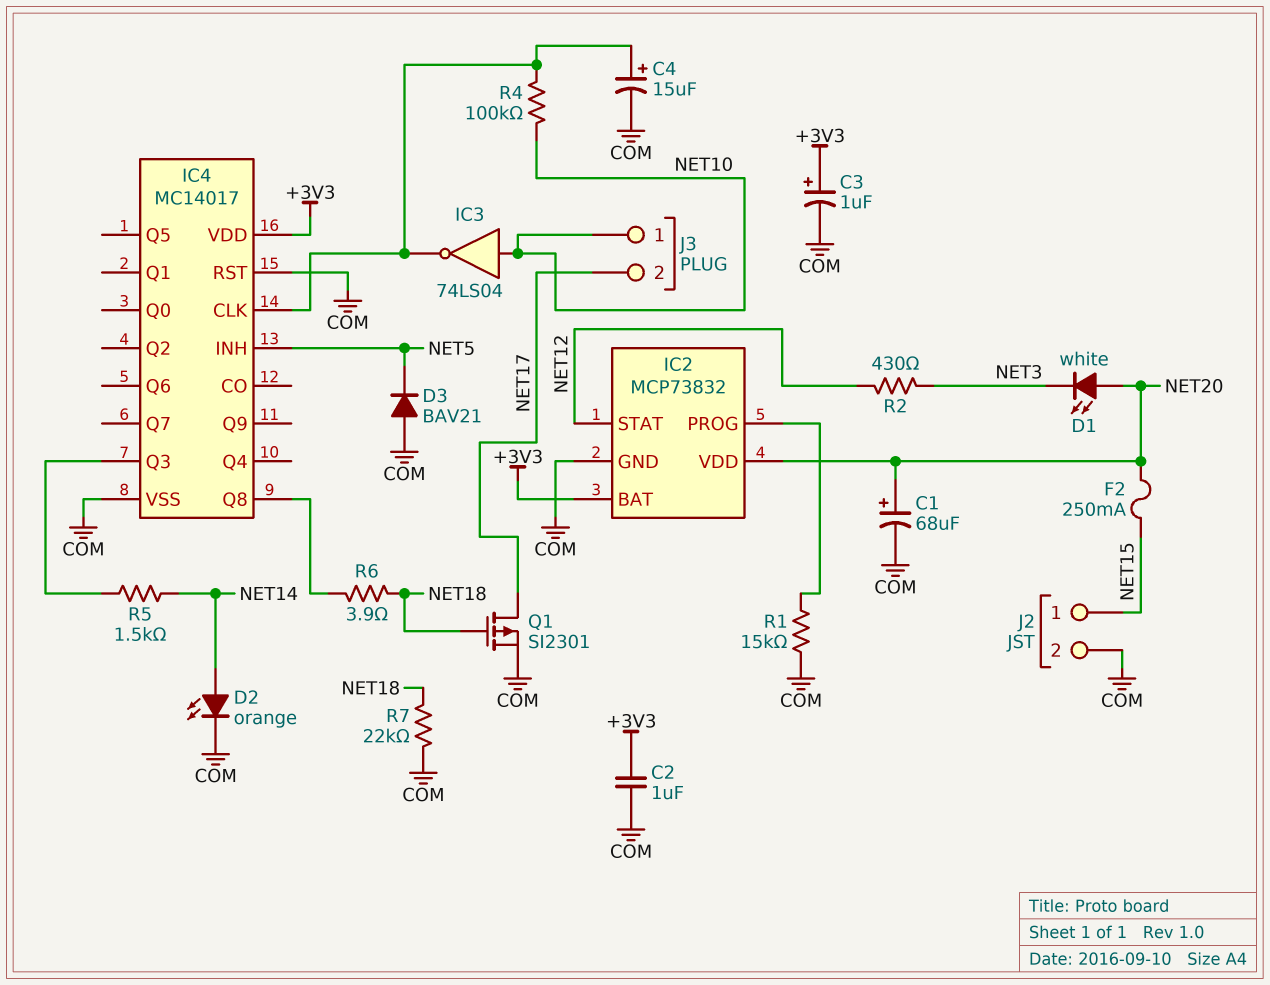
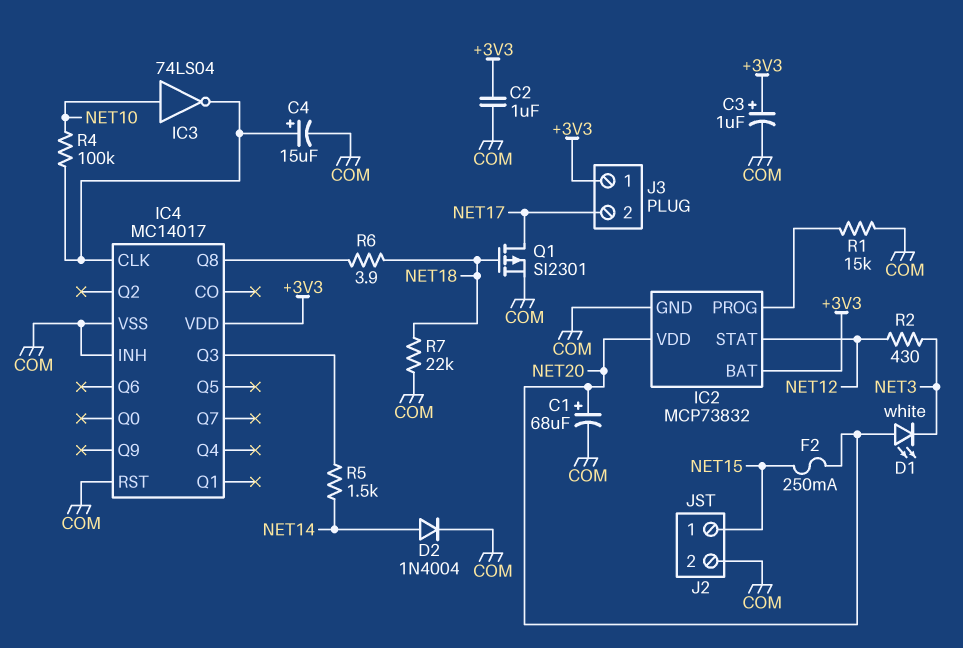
D2: LED orange (A NET14, K COM) -> diode 1N4004 (A NET14, K COM)
D3: diode BAV21 (A COM, K NET5) -> none
IC4 pin INH: NET5 -> COM
J3 pin 1: NET10 -> +3V3

